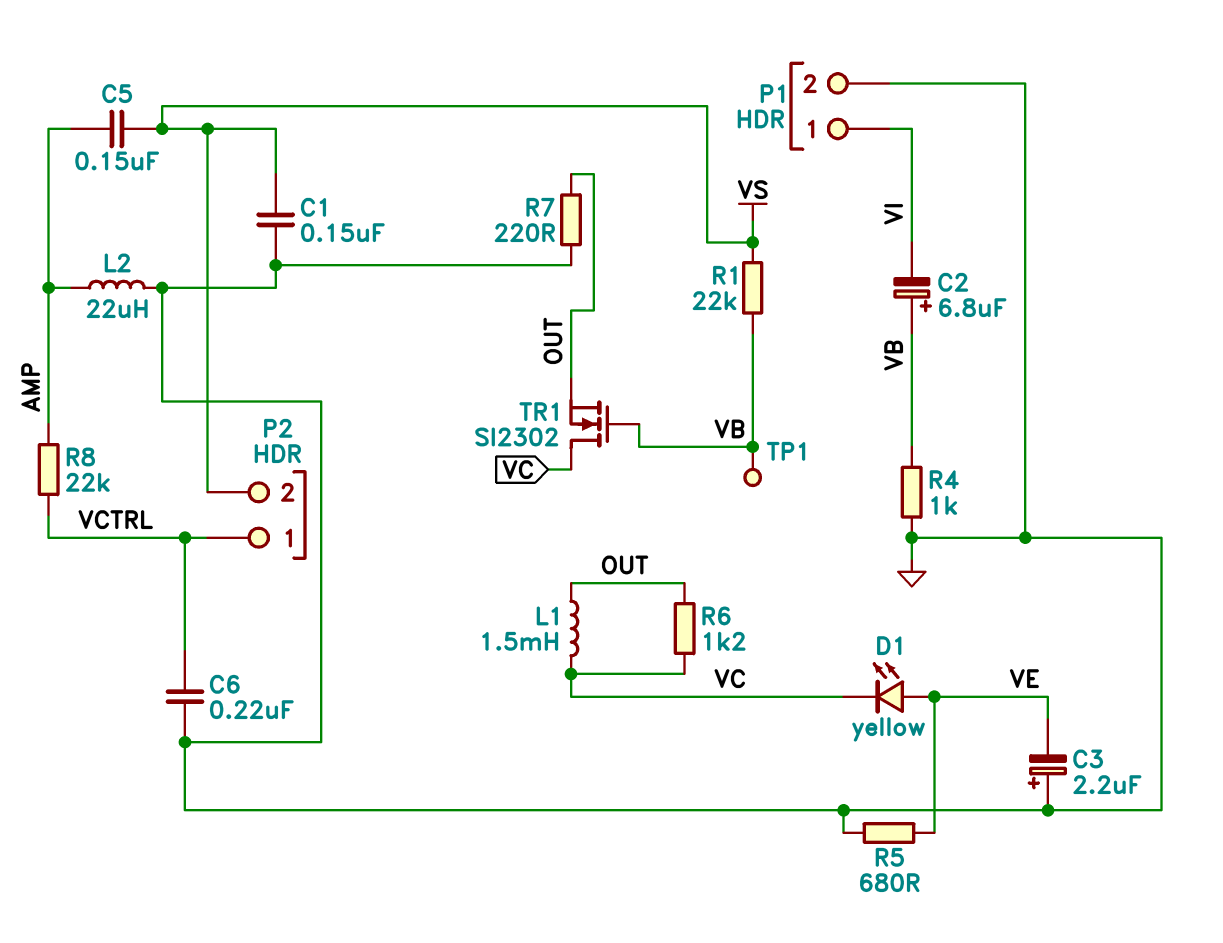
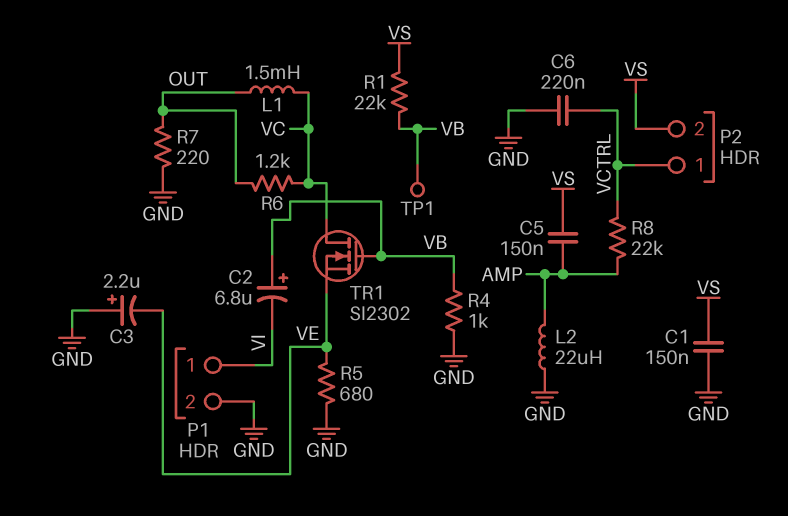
D1: LED yellow (A VE, K VC) -> none
TR1: NMOS SI2302 (G VB, D VC, S OUT) -> NMOS SI2302 (G VB, D VC, S VE)

